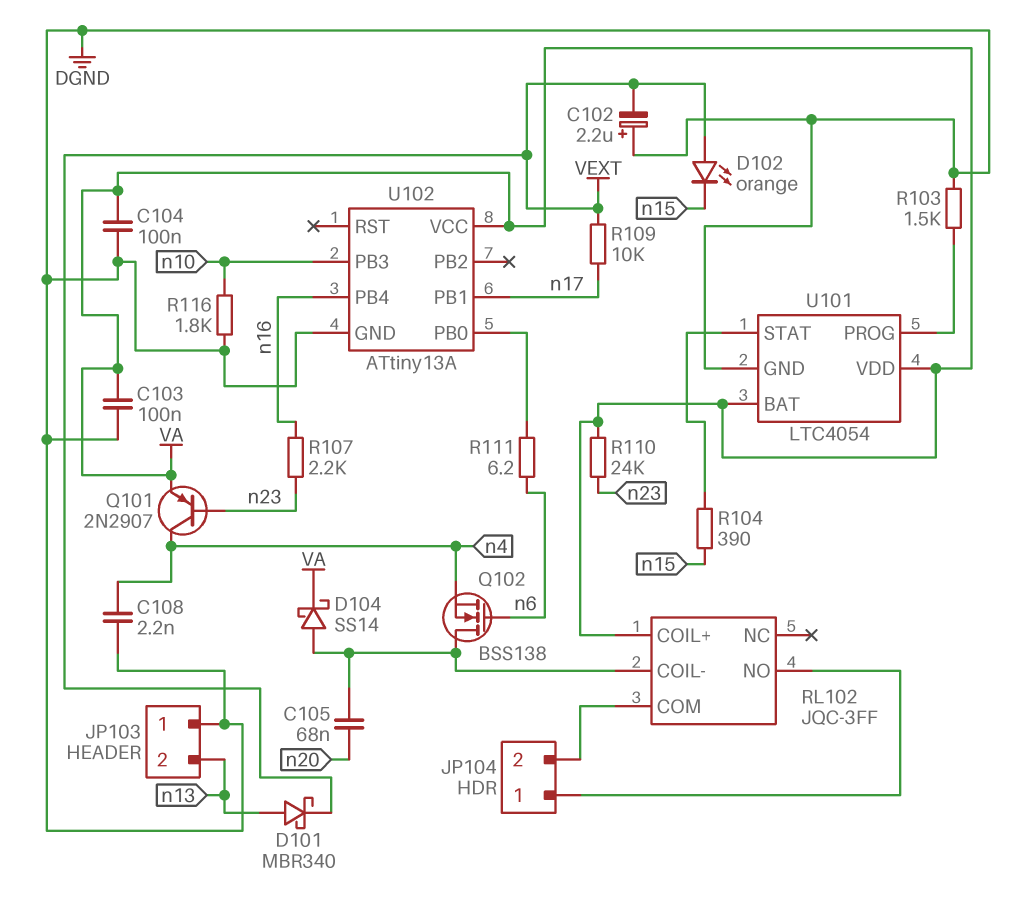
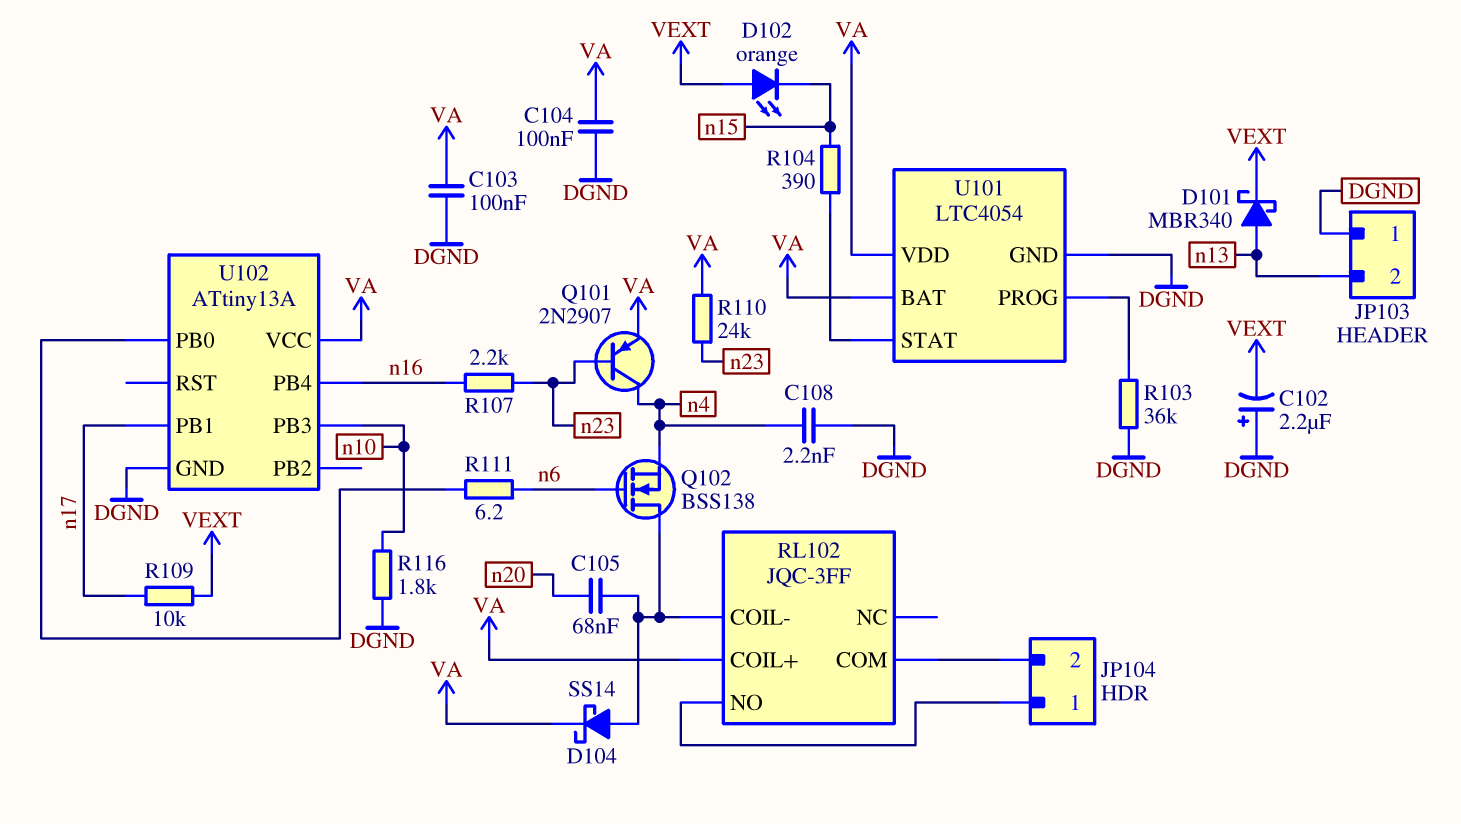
R103: 1.5k (DGND, U101/PROG) -> 36k (DGND, U101/PROG)

